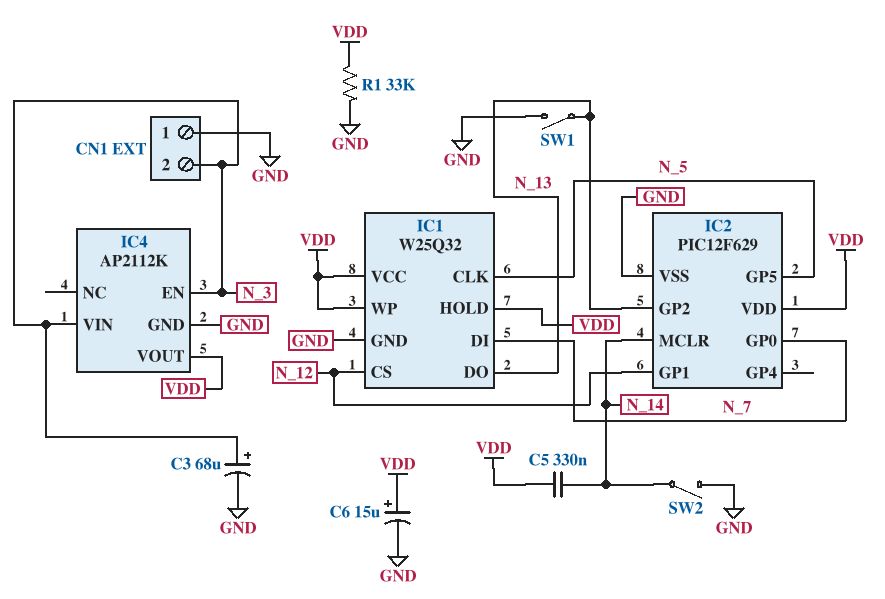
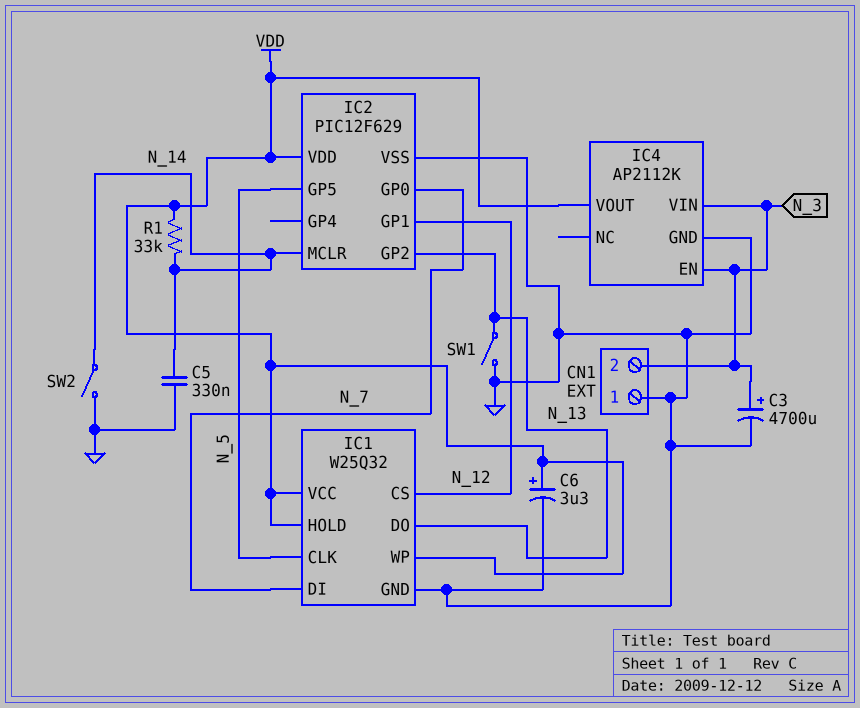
C3: 68uF (plus N_3, minus GND) -> 4700uF (plus N_3, minus GND)
C5: 330nF (N_14, VDD) -> 330nF (GND, N_14)
C6: 15uF (plus VDD, minus GND) -> 3.3uF (plus VDD, minus GND)
R1: 33k (GND, VDD) -> 33k (N_14, VDD)

